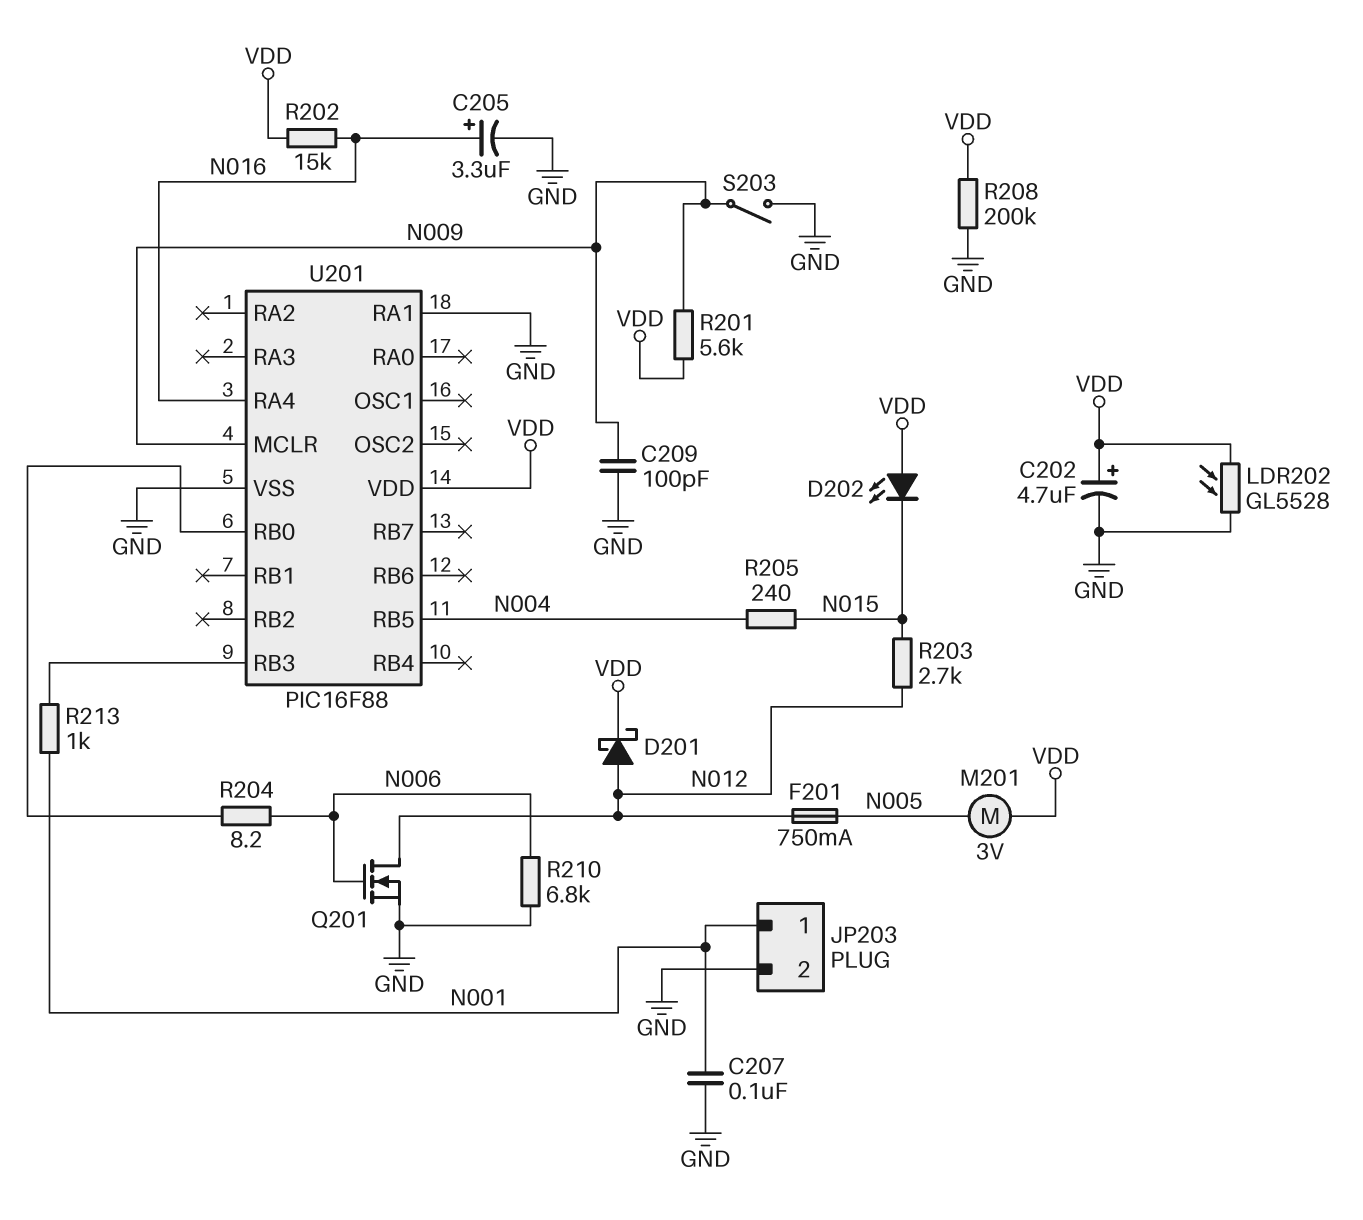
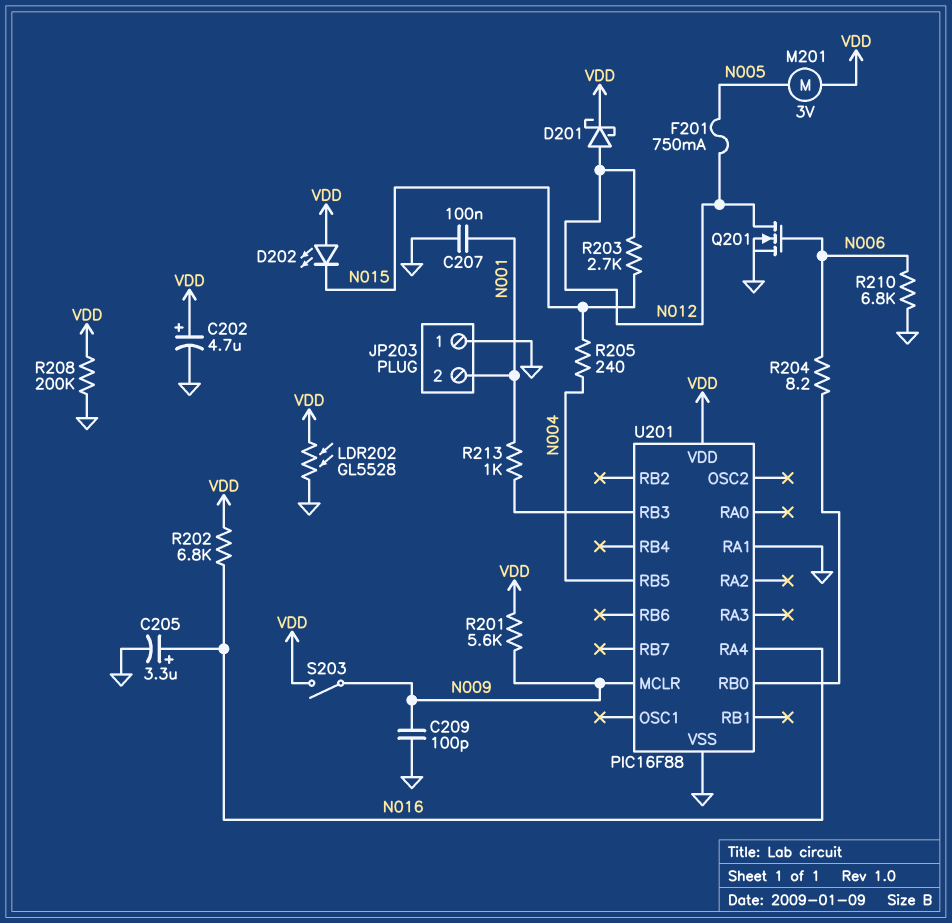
JP203 pin 1: N001 -> GND
JP203 pin 2: GND -> N001
R202: 15k (N016, VDD) -> 6.8k (N016, VDD)
S203: switch (GND, N009) -> switch (N009, VDD)

